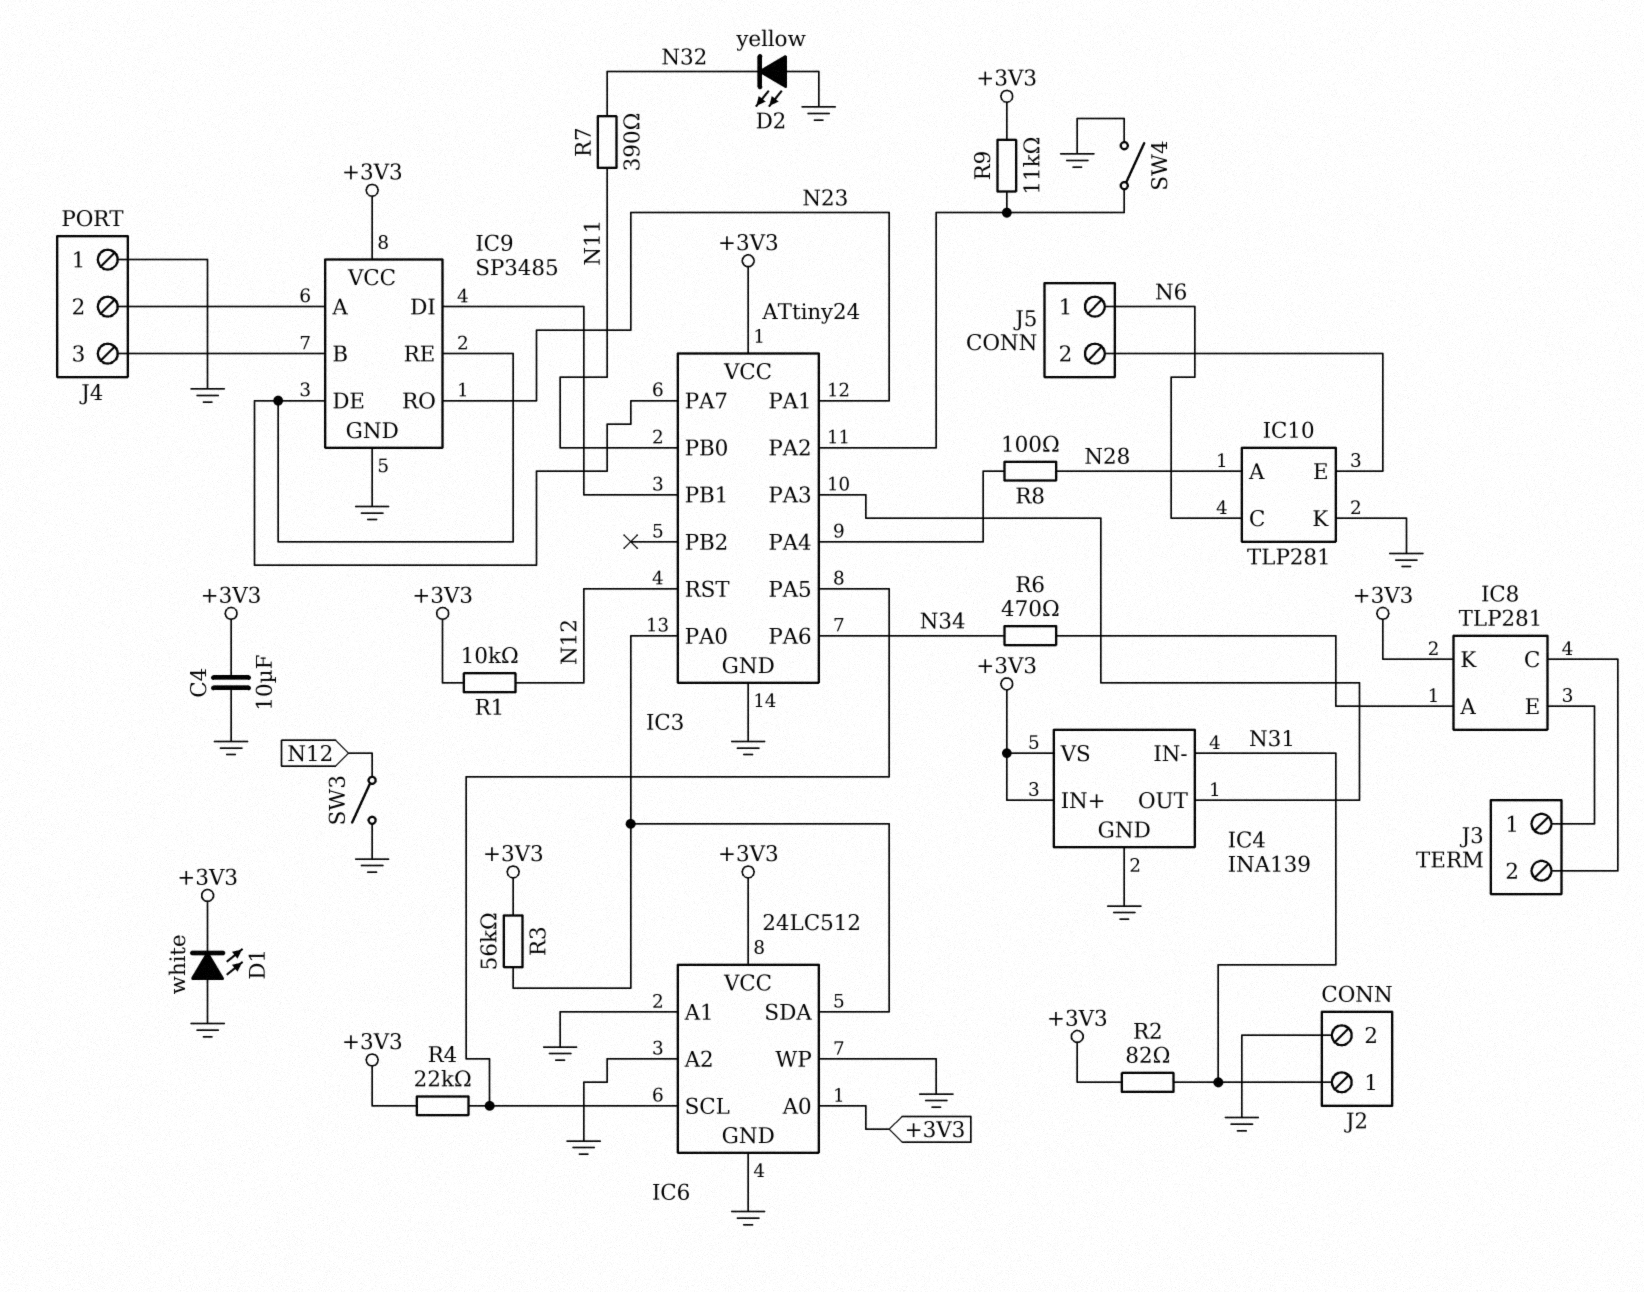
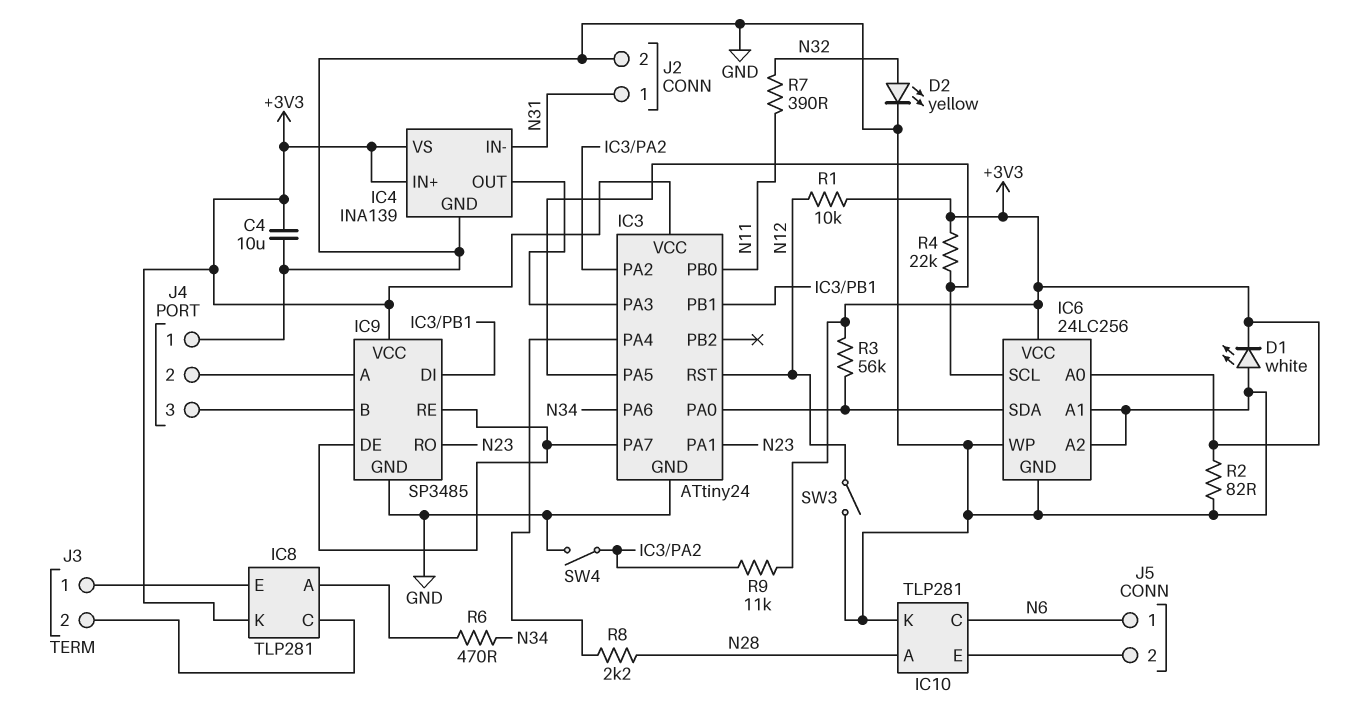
D2: LED yellow (A GND, K N32) -> LED yellow (A N32, K GND)
IC6: 24LC512 -> 24LC256
R2: 82 (+3V3, N31) -> 82 (+3V3, GND)
R8: 100 (IC3/PA4, N28) -> 2.2k (IC3/PA4, N28)

